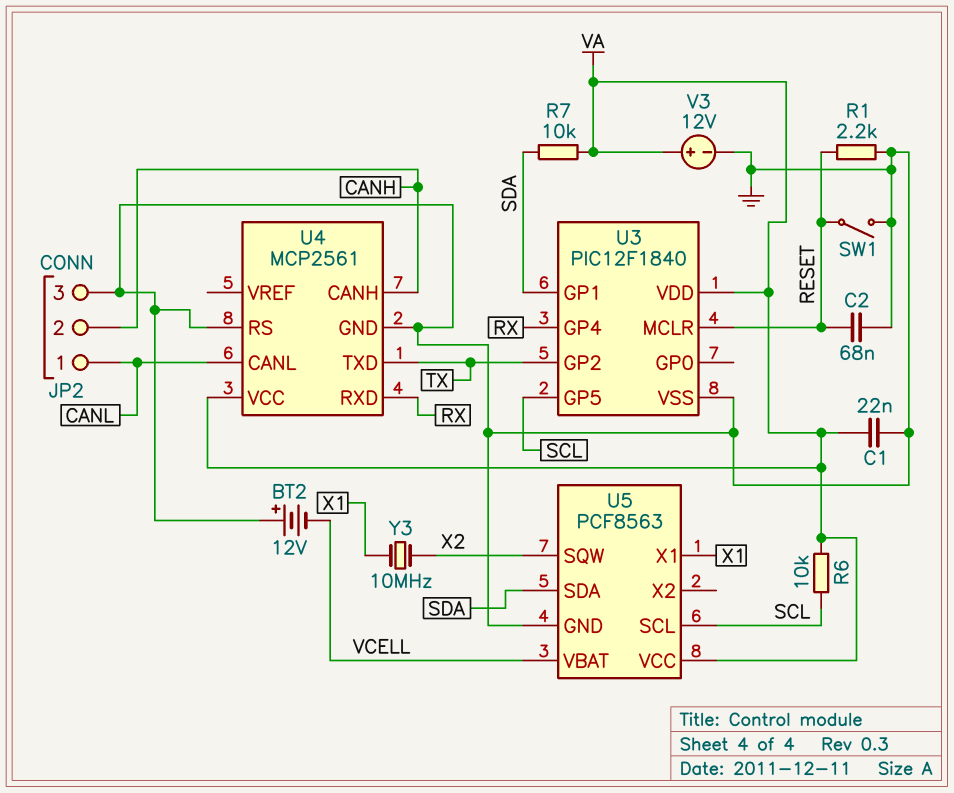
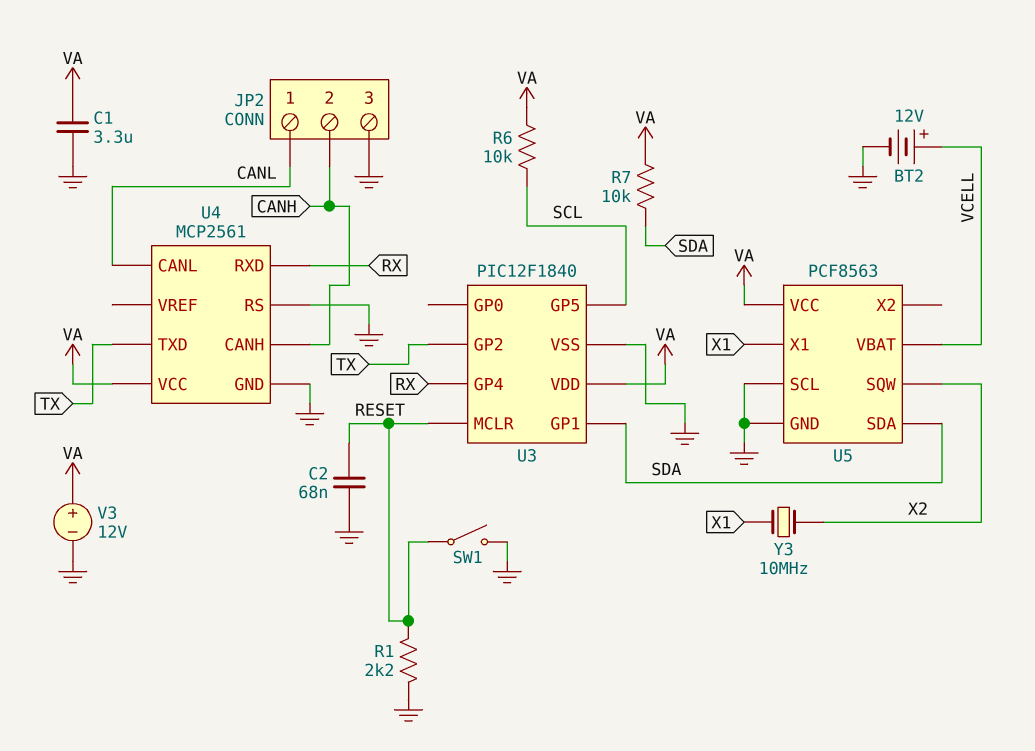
BT2: 12V (plus GND, minus VCELL) -> 12V (plus VCELL, minus GND)
C1: 22nF (GND, VA) -> 3.3uF (GND, VA)
U5 pin SCL: SCL -> GND

